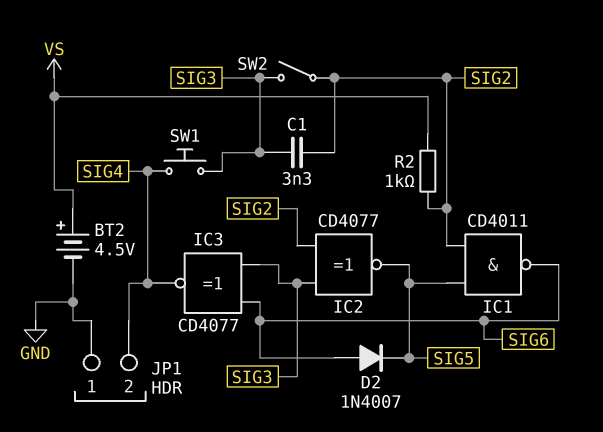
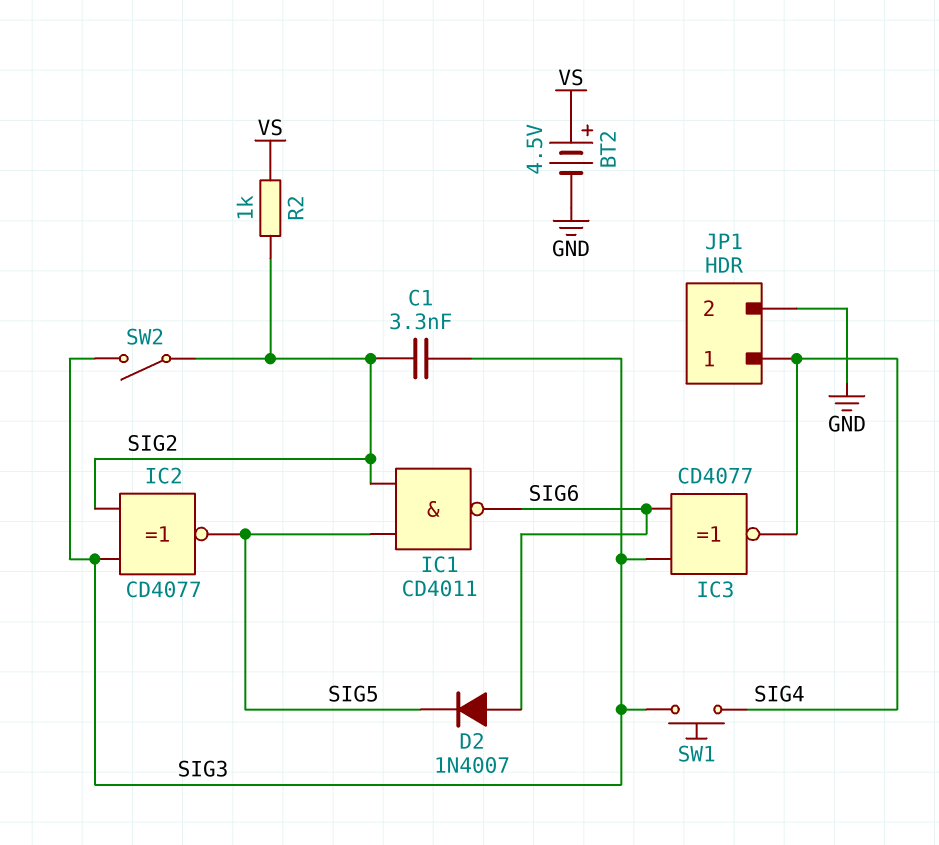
JP1 pin 1: GND -> SIG4
JP1 pin 2: SIG4 -> GND

